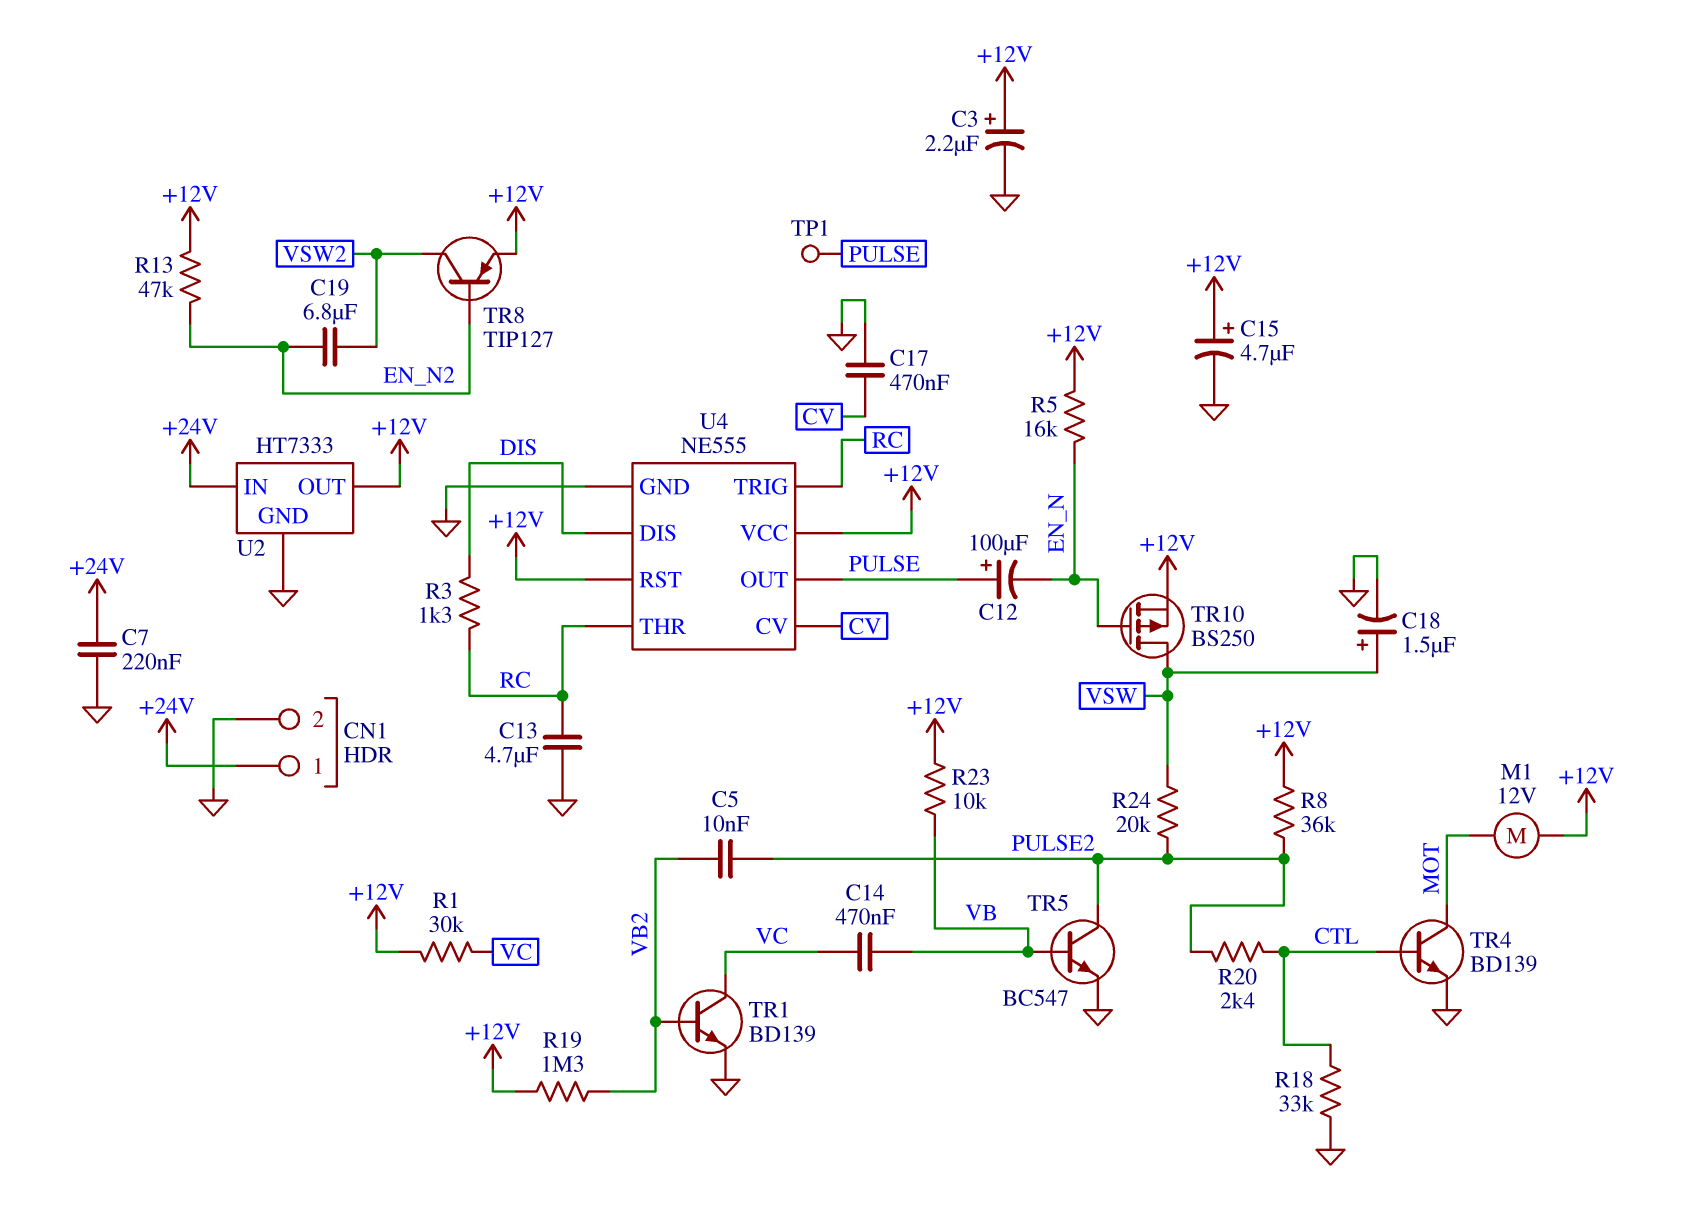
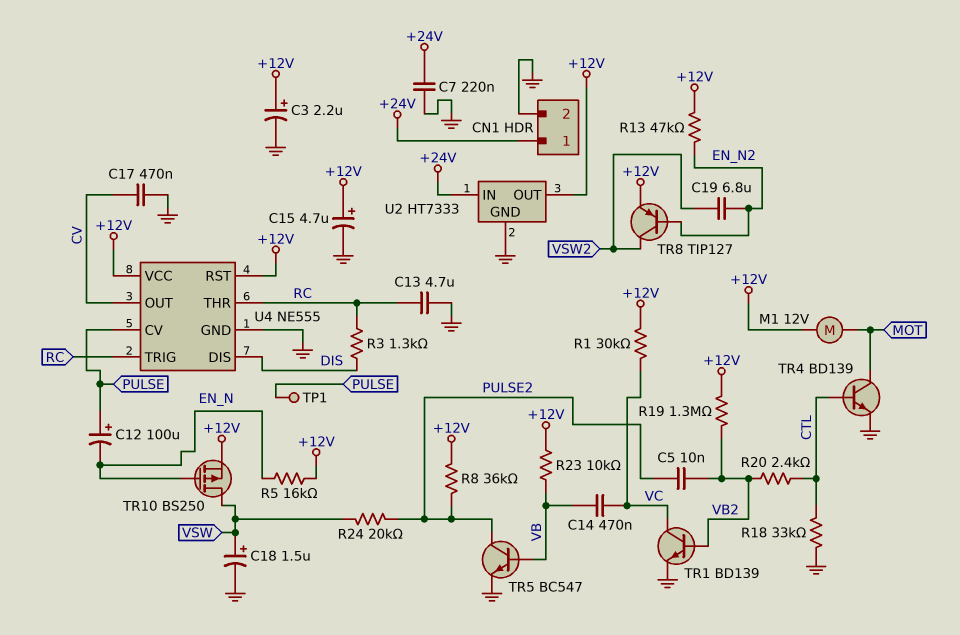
R20: 2.4k (CTL, PULSE2) -> 2.4k (CTL, VB2)
U4 pin CV: CV -> PULSE
U4 pin OUT: PULSE -> CV

